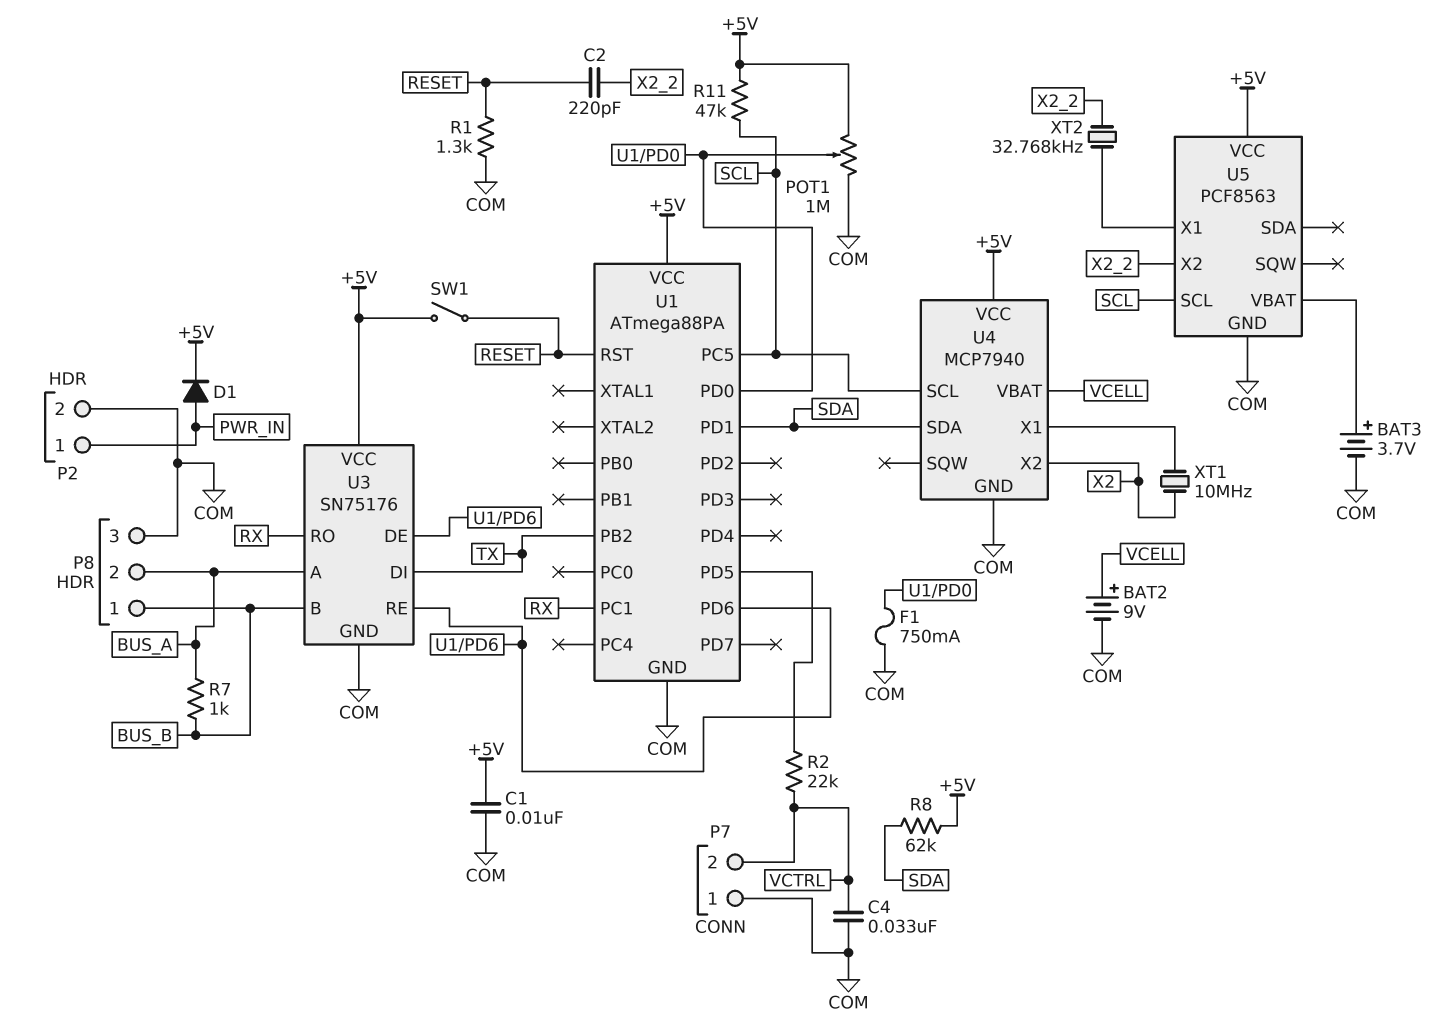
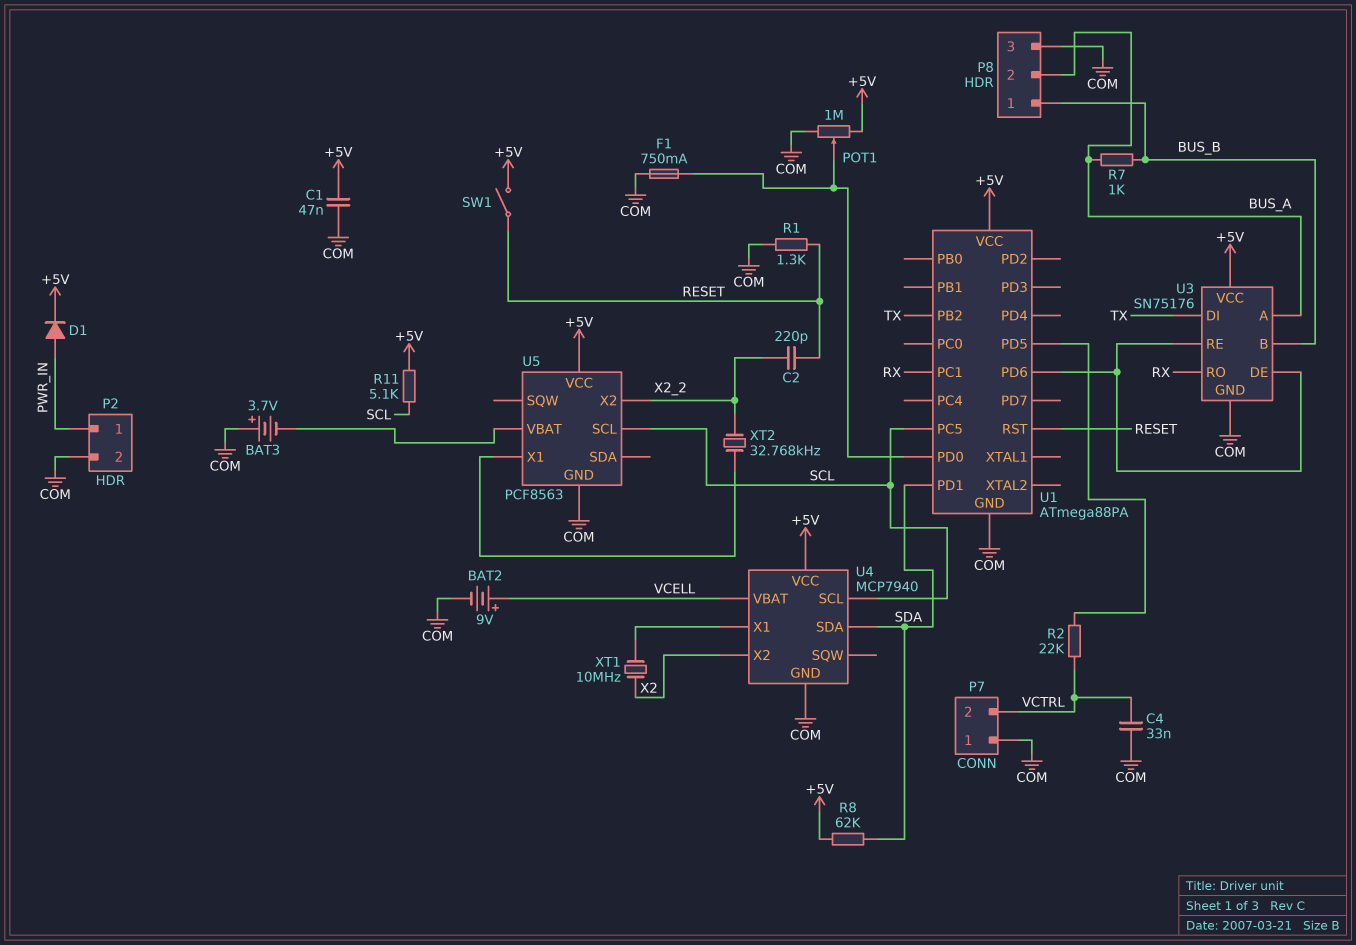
BAT3: 3.7V (plus U5/VBAT, minus COM) -> 3.7V (plus COM, minus U5/VBAT)
C1: 10nF (+5V, COM) -> 47nF (+5V, COM)
R11: 47k (+5V, SCL) -> 5.1k (+5V, SCL)

